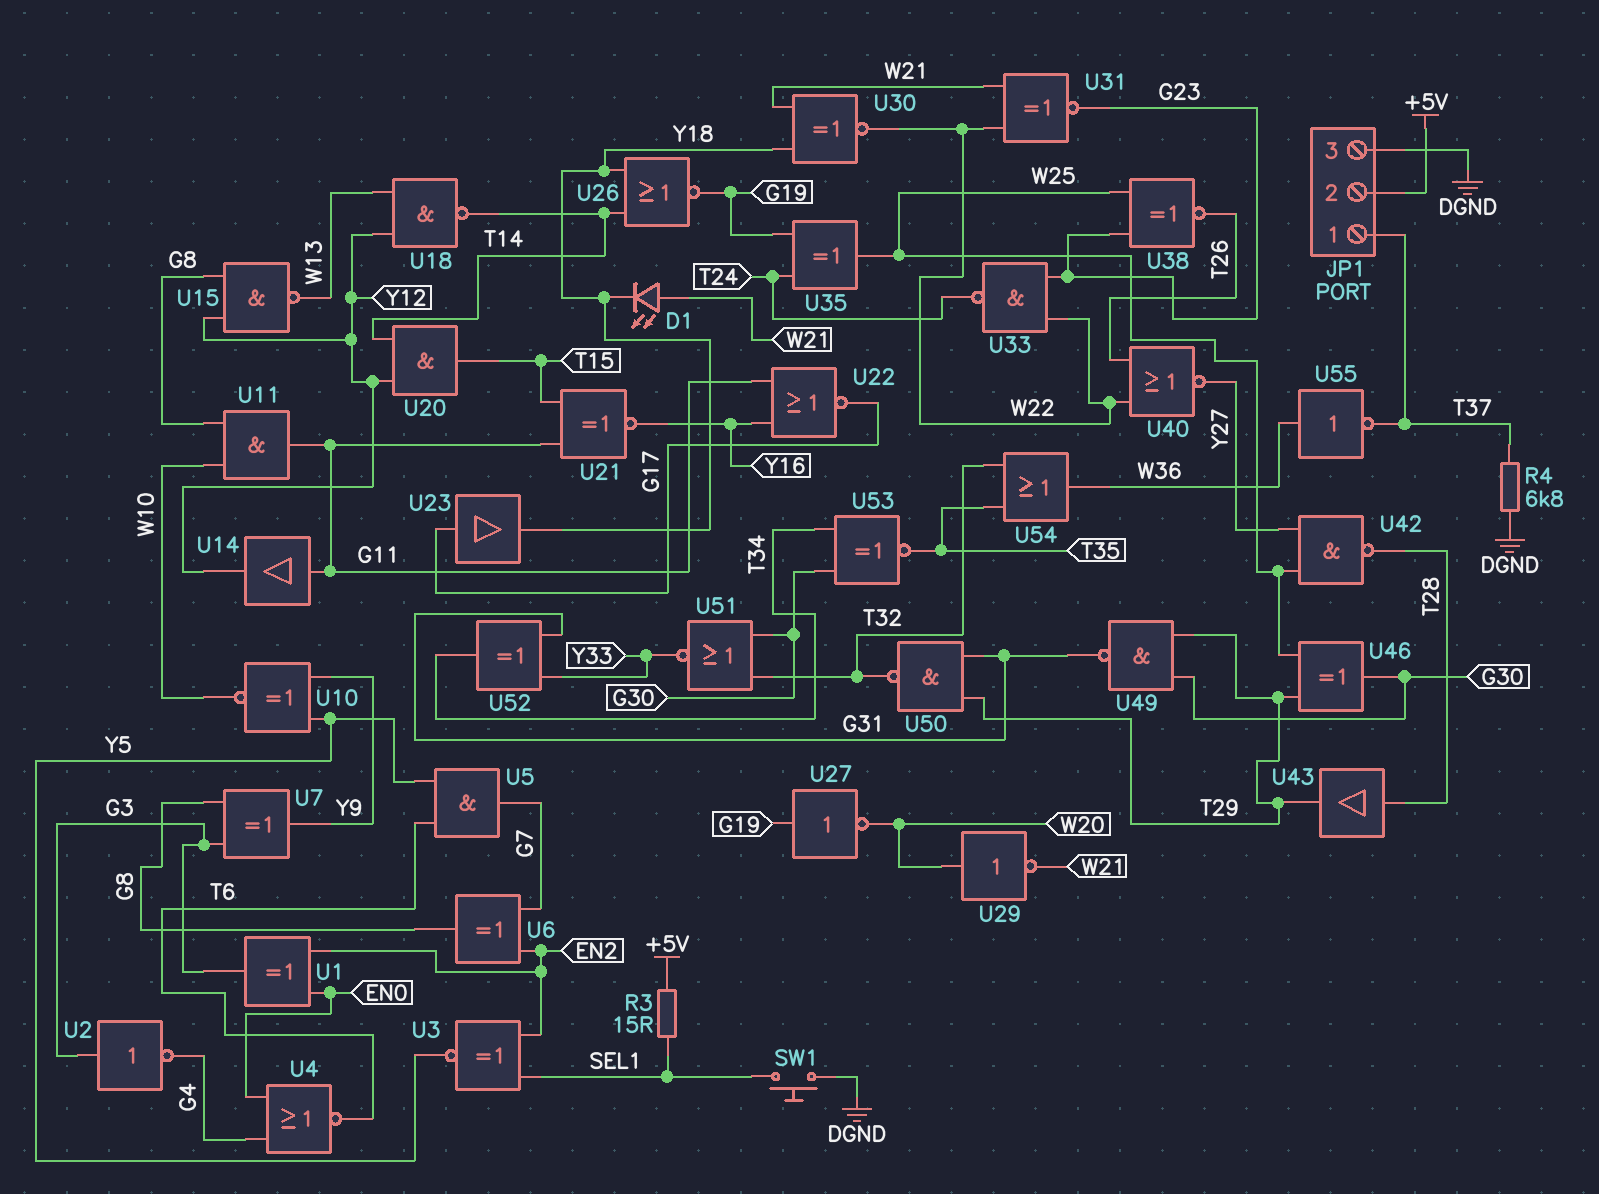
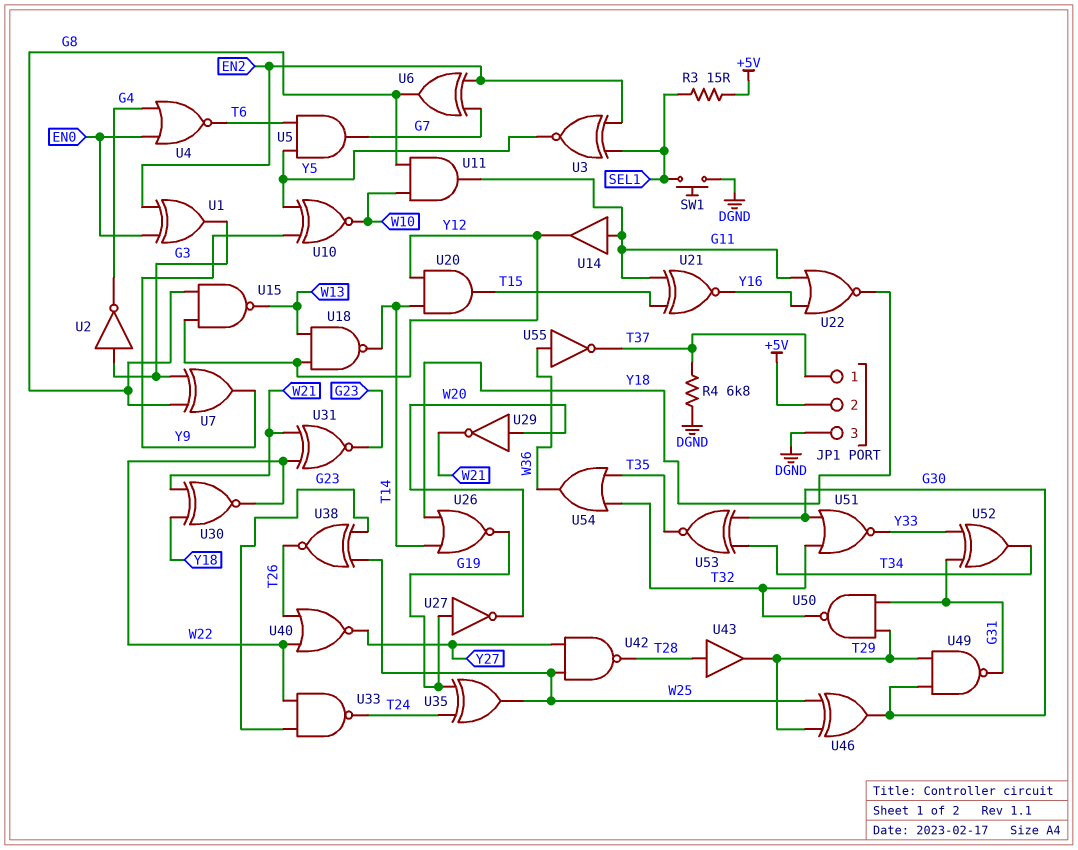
D1: LED (A W21, K Y18) -> none
U22: NOR (in G11, in Y16, out G17) -> NOR (in G11, in Y16, out Y18)
U23: buffer (in G17, out Y18) -> none

